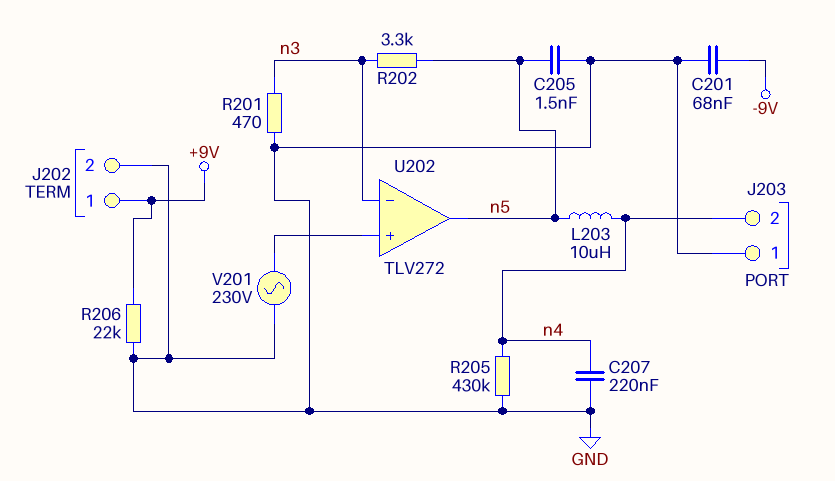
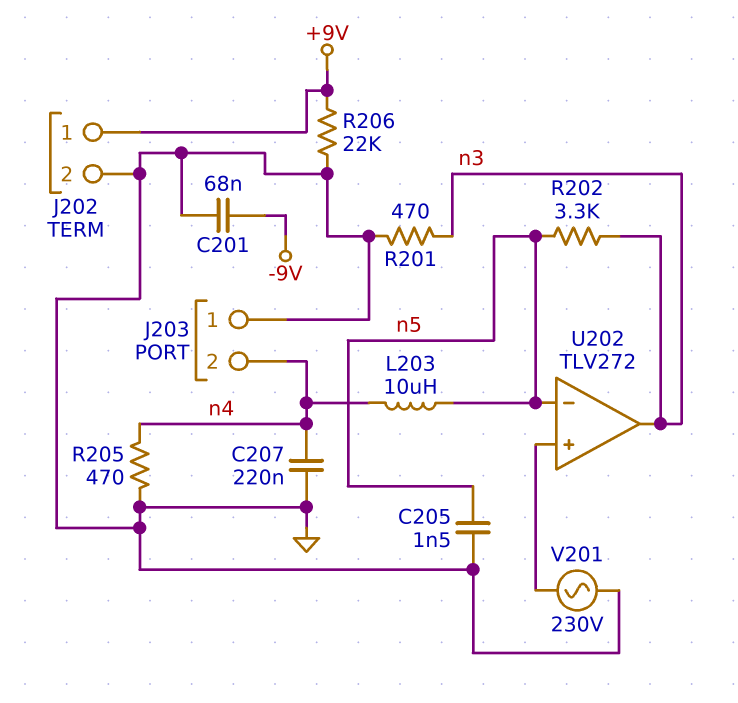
R205: 430k (GND, n4) -> 470 (GND, n4)
U202 pin in-: n3 -> n5
U202 pin out: n5 -> n3

